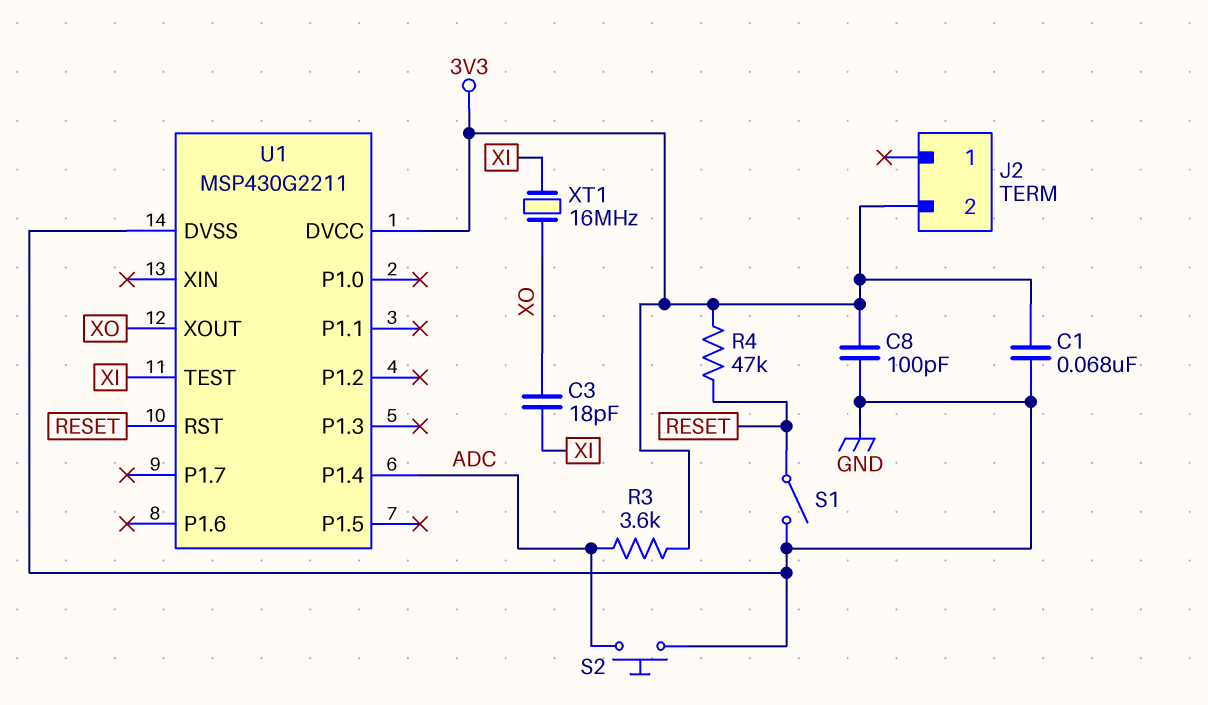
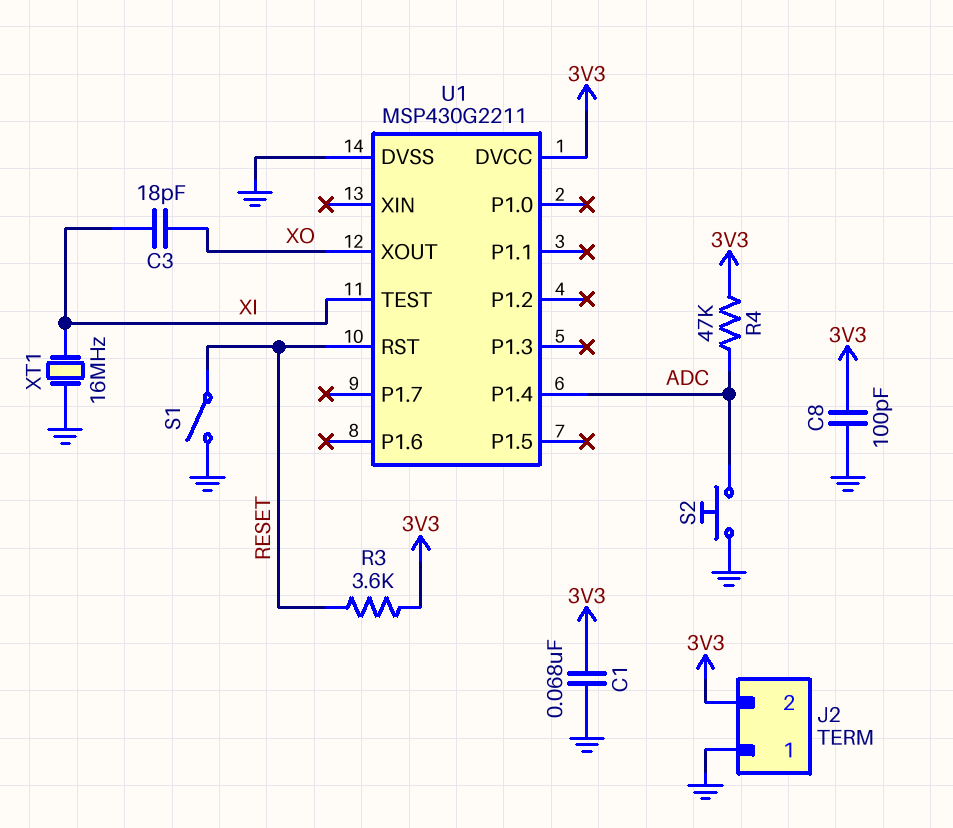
J2 pin 1: none -> GND
R3: 3.6k (3V3, ADC) -> 3.6k (3V3, RESET)
R4: 47k (3V3, RESET) -> 47k (3V3, ADC)
XT1: 16MHz (XI, XO) -> 16MHz (GND, XI)

